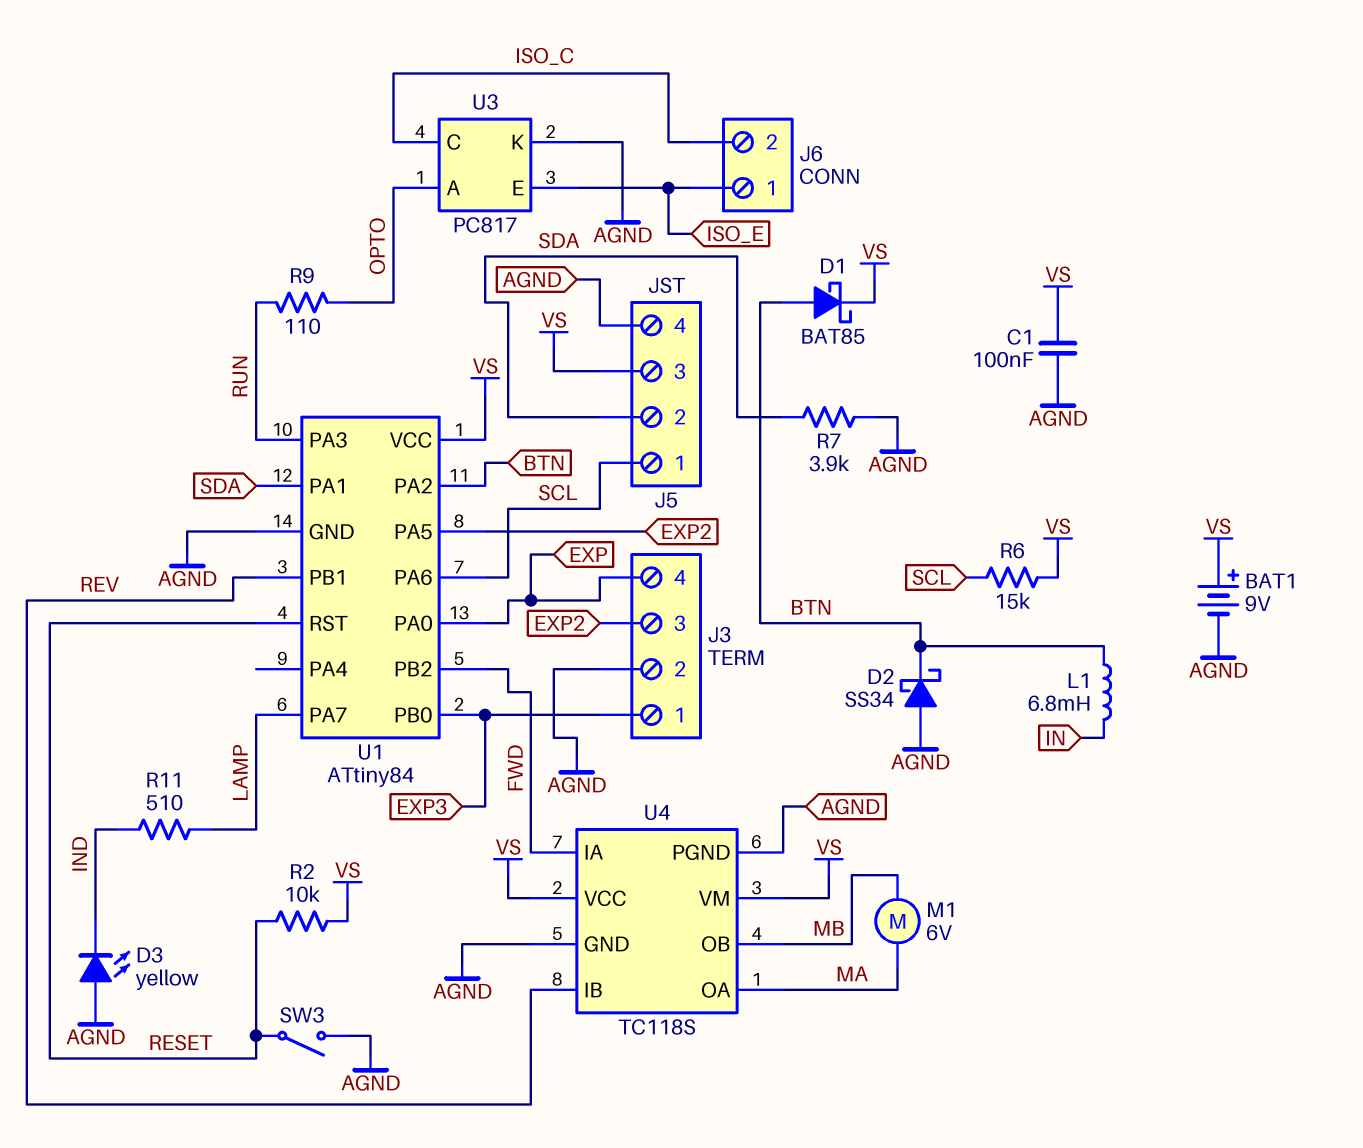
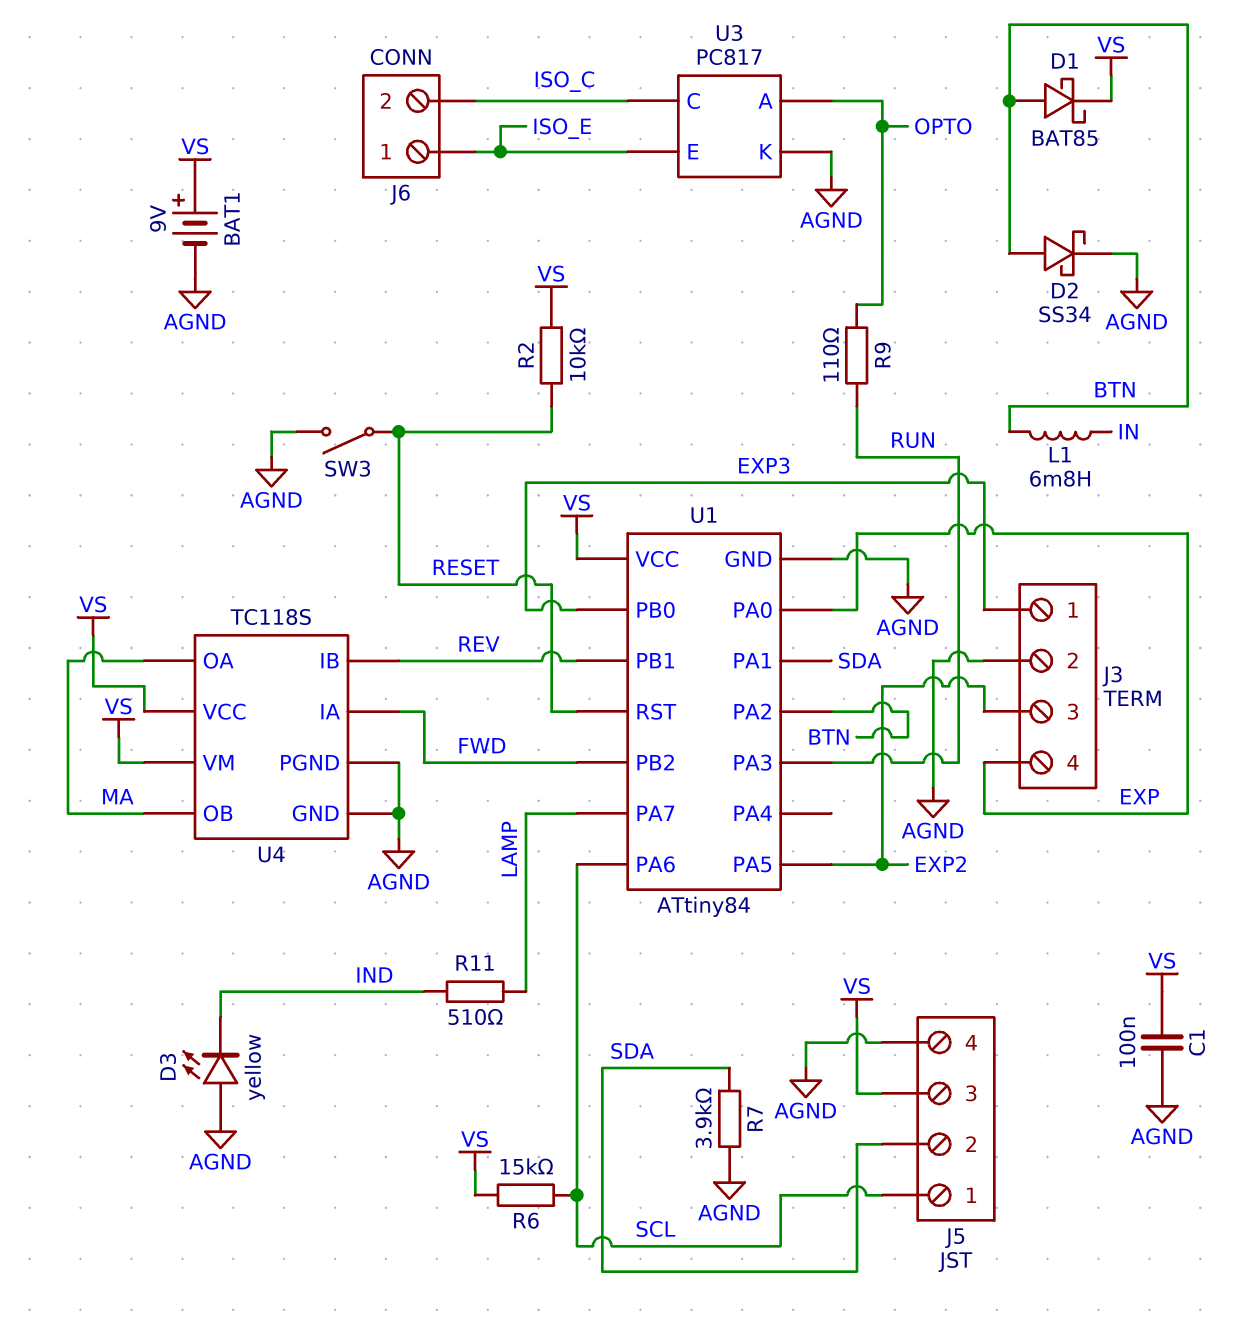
D2: schottky SS34 (A AGND, K BTN) -> schottky SS34 (A BTN, K AGND)
M1: motor 6V (MA, MB) -> none
U4 pin OB: MB -> MA

